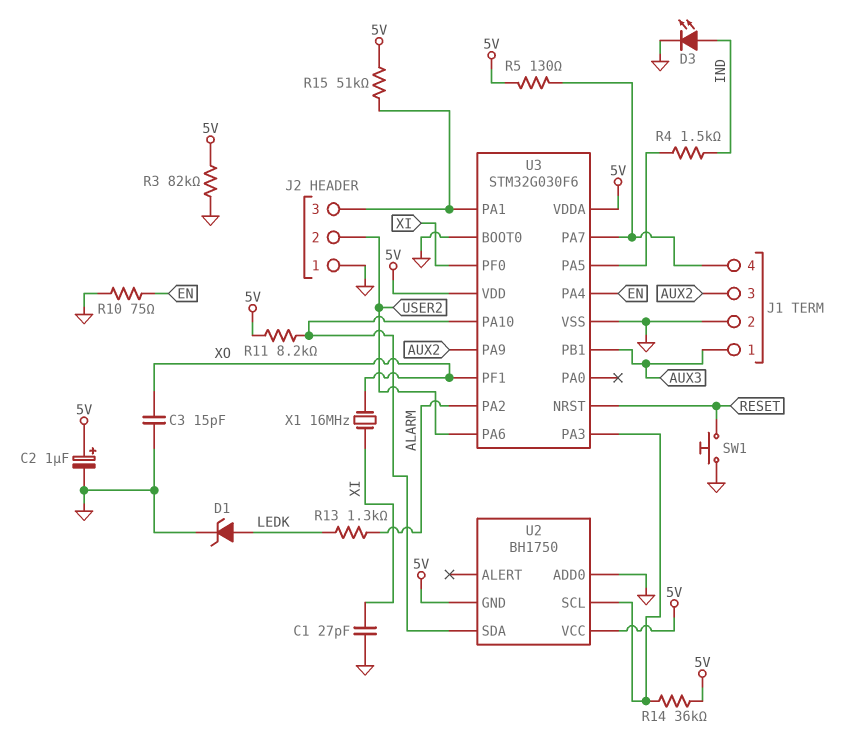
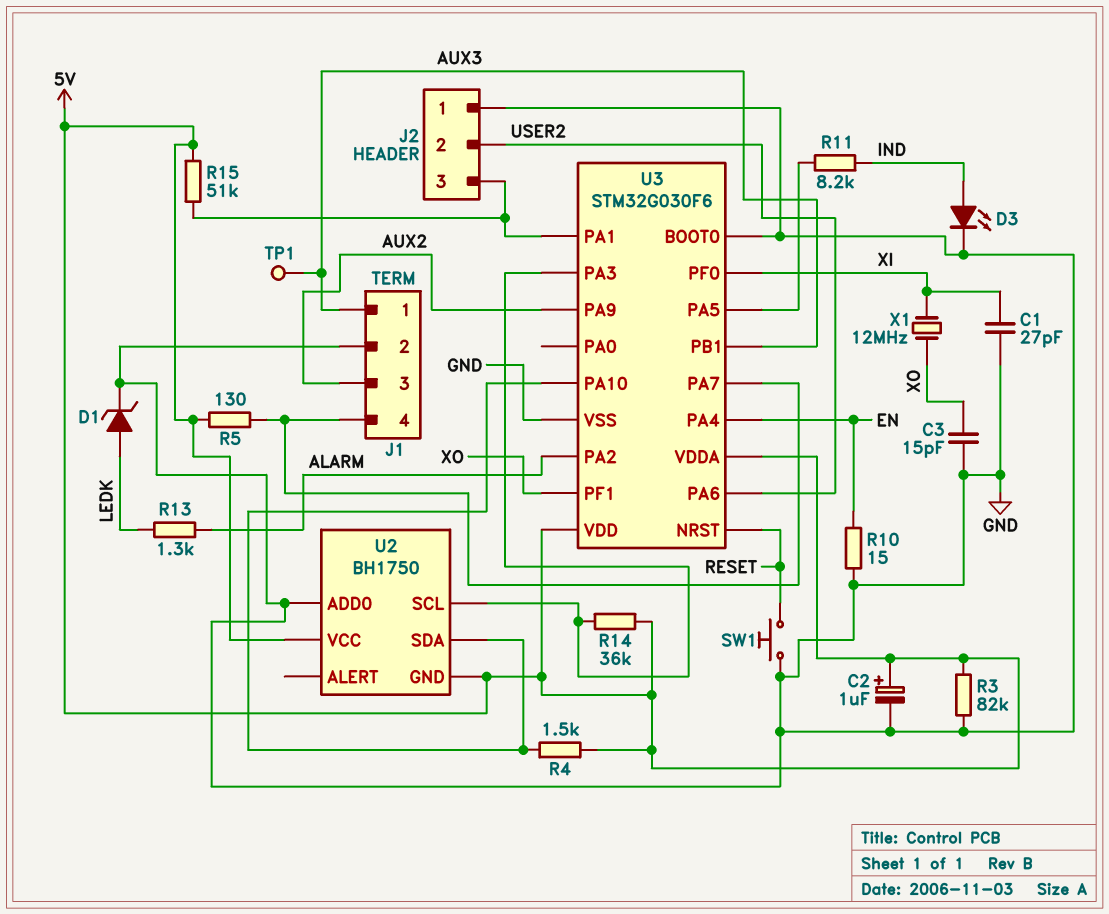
R4: 1.5k (IND, U3/PA5) -> 1.5k (5V, U2/SDA)
R10: 75 (EN, GND) -> 15 (EN, GND)
R11: 8.2k (5V, U2/SDA) -> 8.2k (IND, U3/PA5)
TP1: none -> test point (AUX3)
X1: 16MHz (XI, XO) -> 12MHz (XI, XO)

